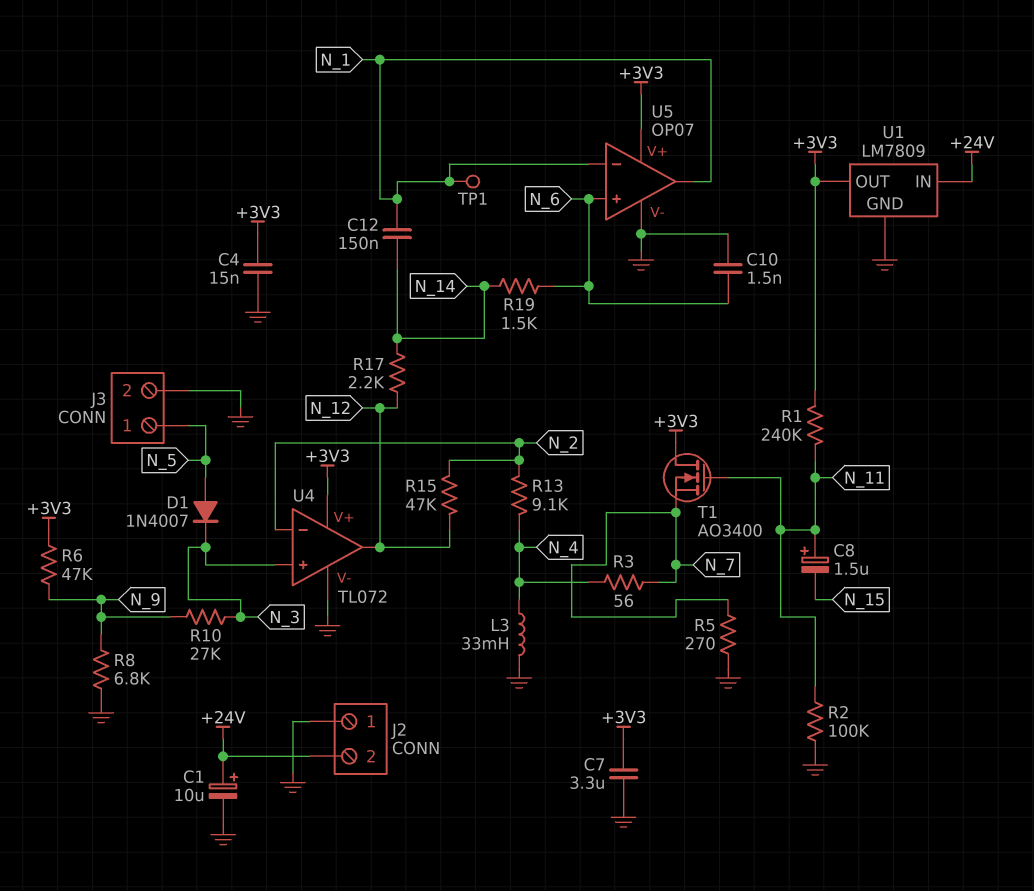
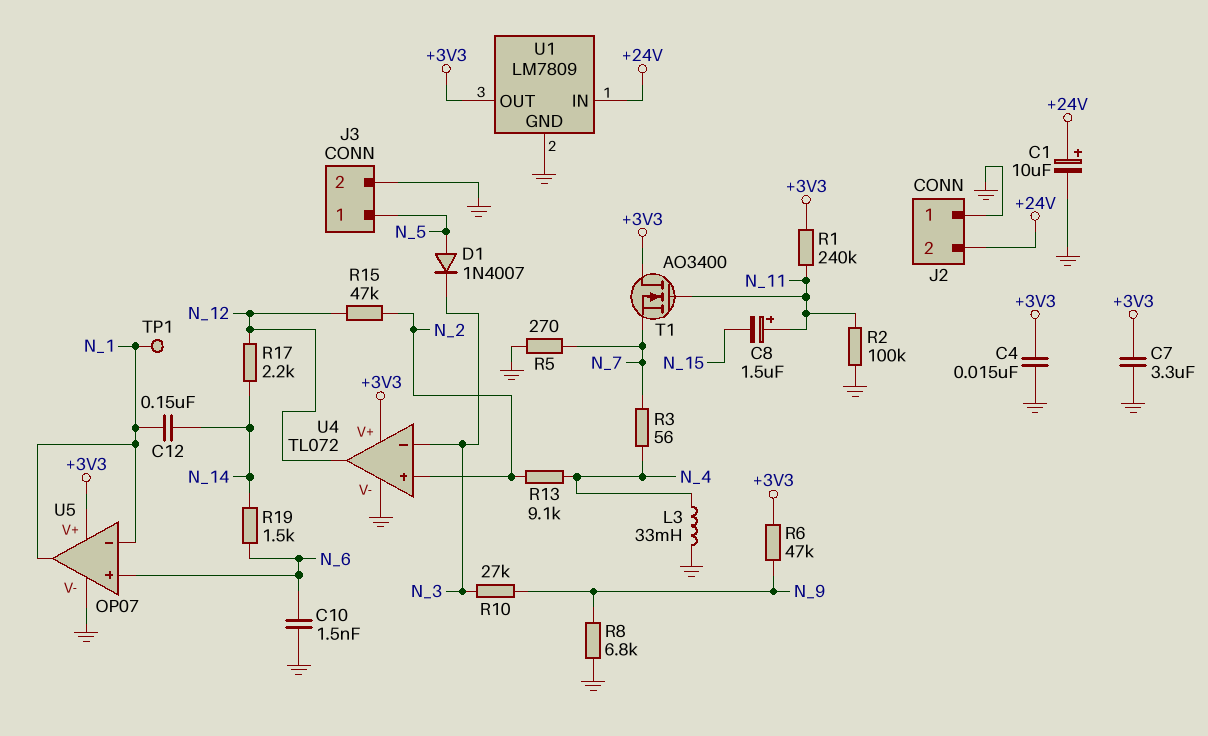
U4 pin in+: N_3 -> N_2
U4 pin in-: N_2 -> N_3

